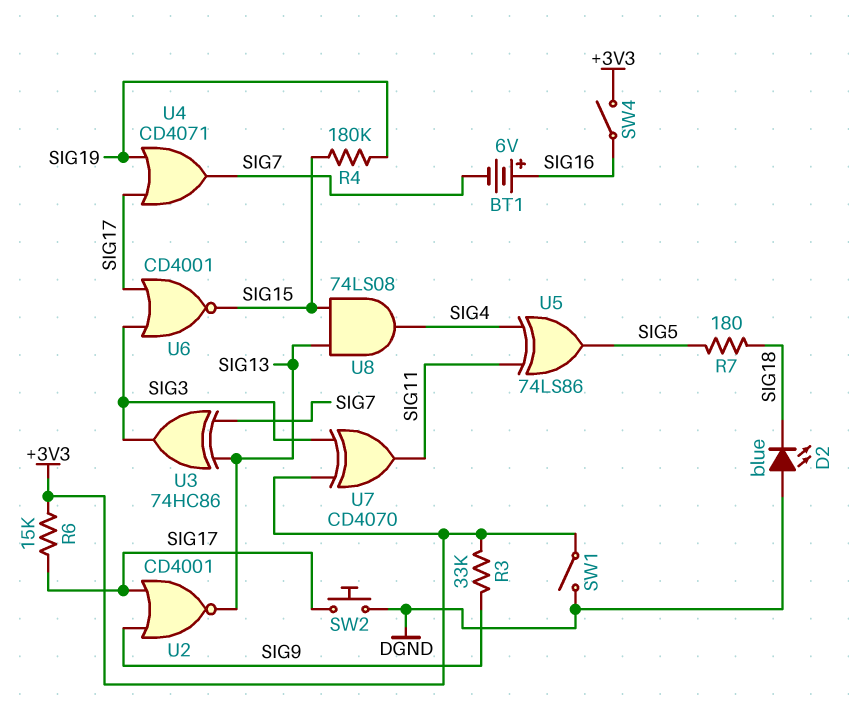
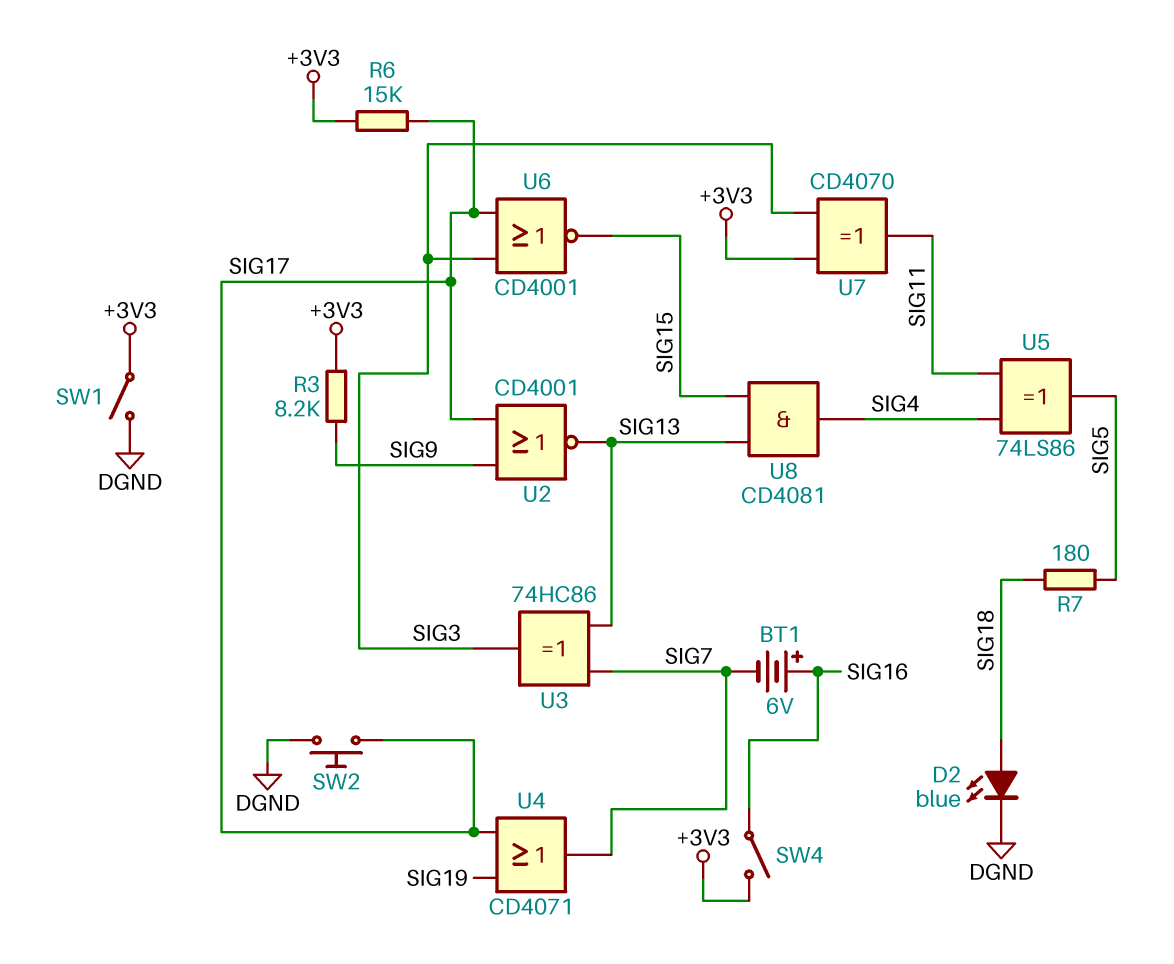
D2: LED blue (A DGND, K SIG18) -> LED blue (A SIG18, K DGND)
R3: 33k (+3V3, SIG9) -> 8.2k (+3V3, SIG9)
R4: 180k (SIG15, SIG19) -> none
U8: AND 74LS08 (in SIG13, in SIG15, out SIG4) -> AND CD4081 (in SIG13, in SIG15, out SIG4)

